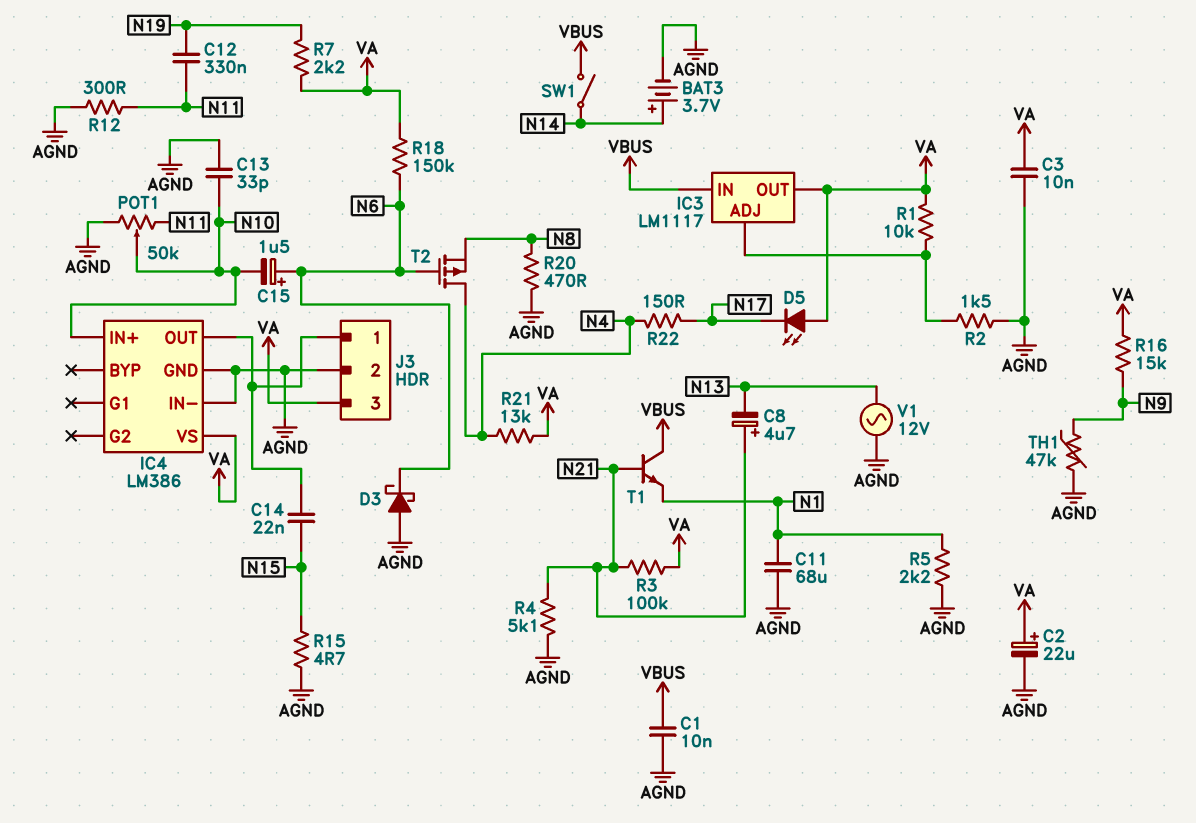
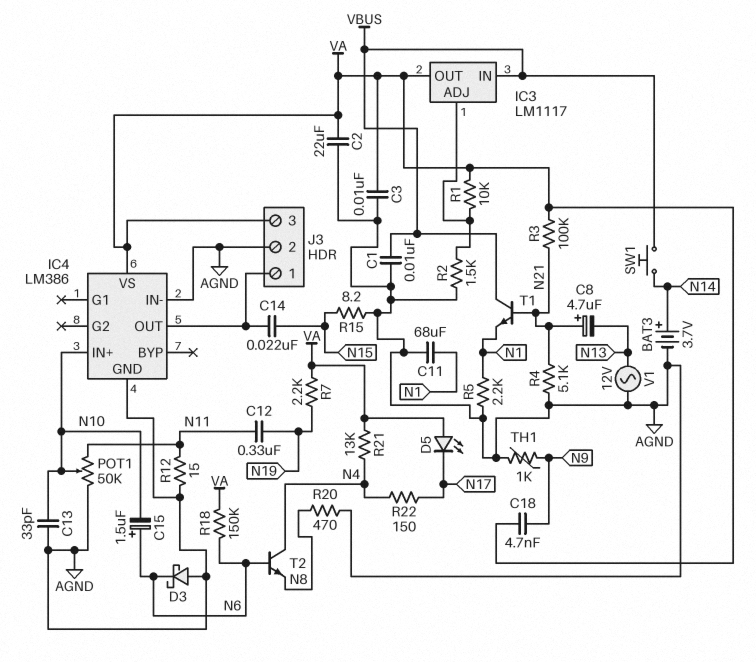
C2: 22uF (plus VA, minus AGND) -> 22uF (AGND, VA)
C18: none -> 4.7nF (N9, VA)
R12: 300 (AGND, N11) -> 15 (AGND, N11)
R15: 4.7 (AGND, N15) -> 8.2 (AGND, N15)
R16: 15k (N9, VA) -> none
SW1: switch (N14, VBUS) -> button (N14, VBUS)
T2: PMOS (G N6, D N4, S N8) -> NPN (B N6, C N4, E N8)
TH1: 47k (AGND, N9) -> 1k (AGND, N9)

